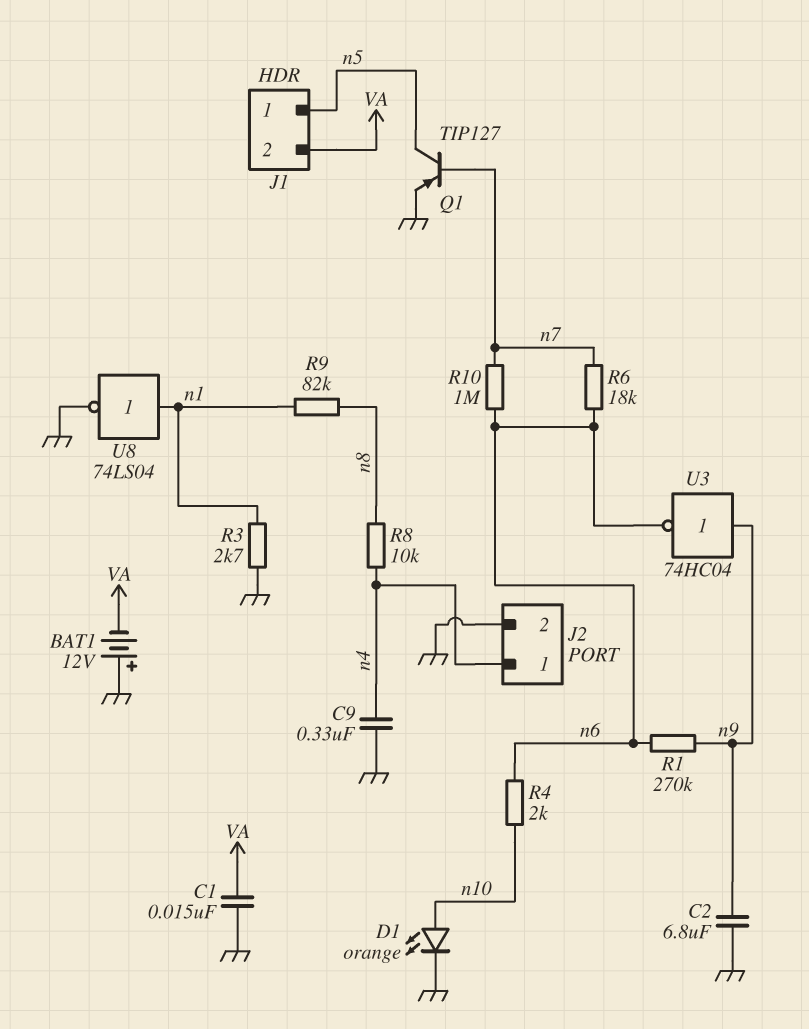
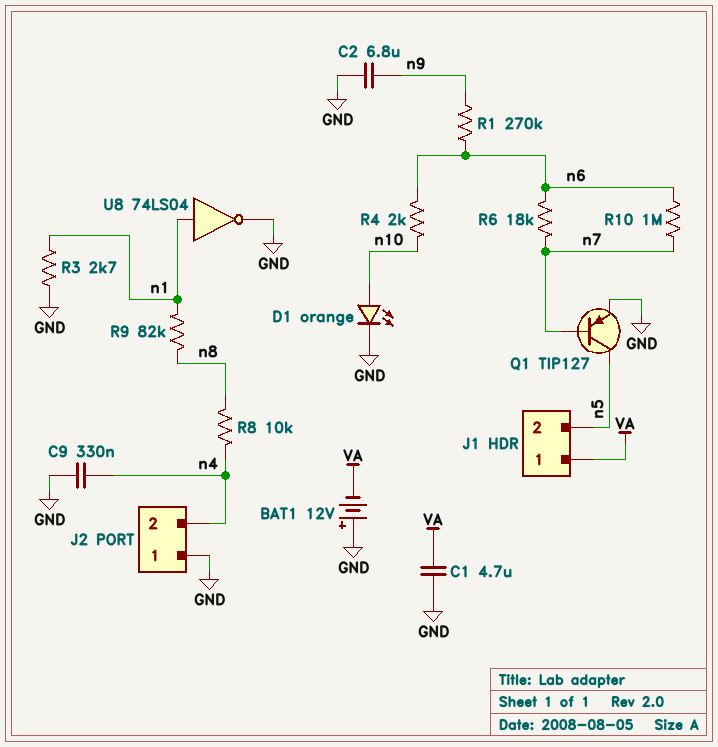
C1: 15nF (GND, VA) -> 4.7uF (GND, VA)
J1 pin 1: n5 -> VA
J1 pin 2: VA -> n5
J2 pin 1: n4 -> GND
J2 pin 2: GND -> n4
U3: NOT 74HC04 (in n9, out n6) -> none

